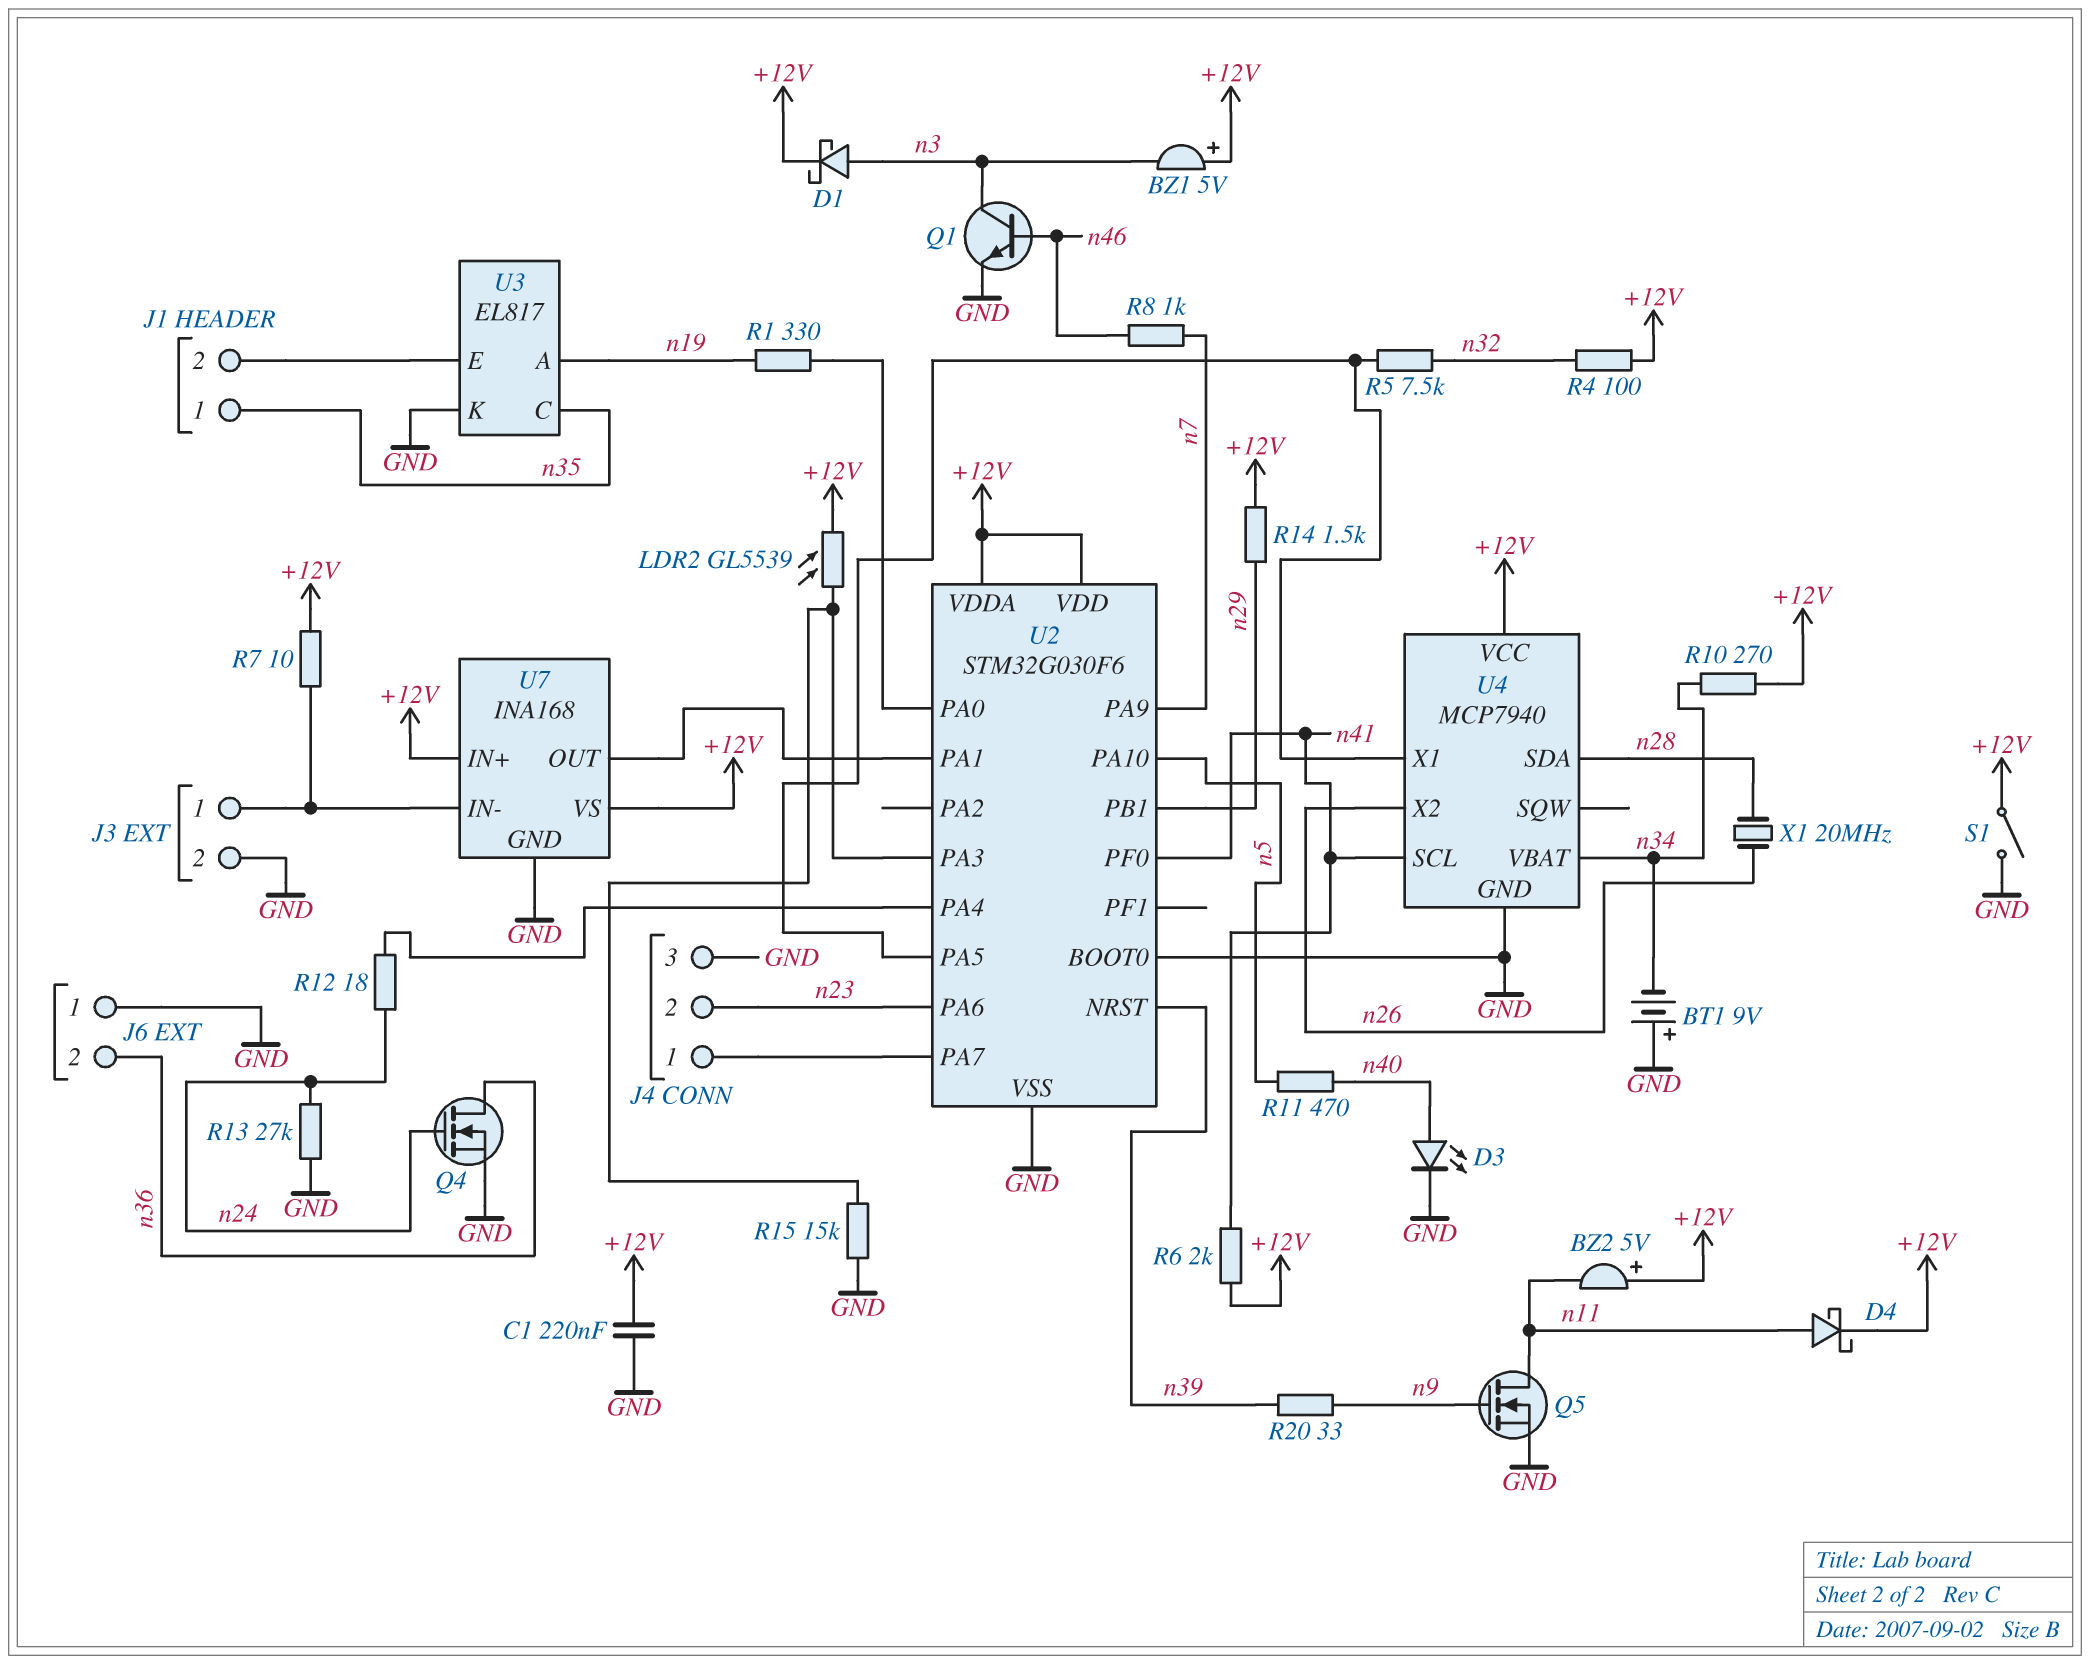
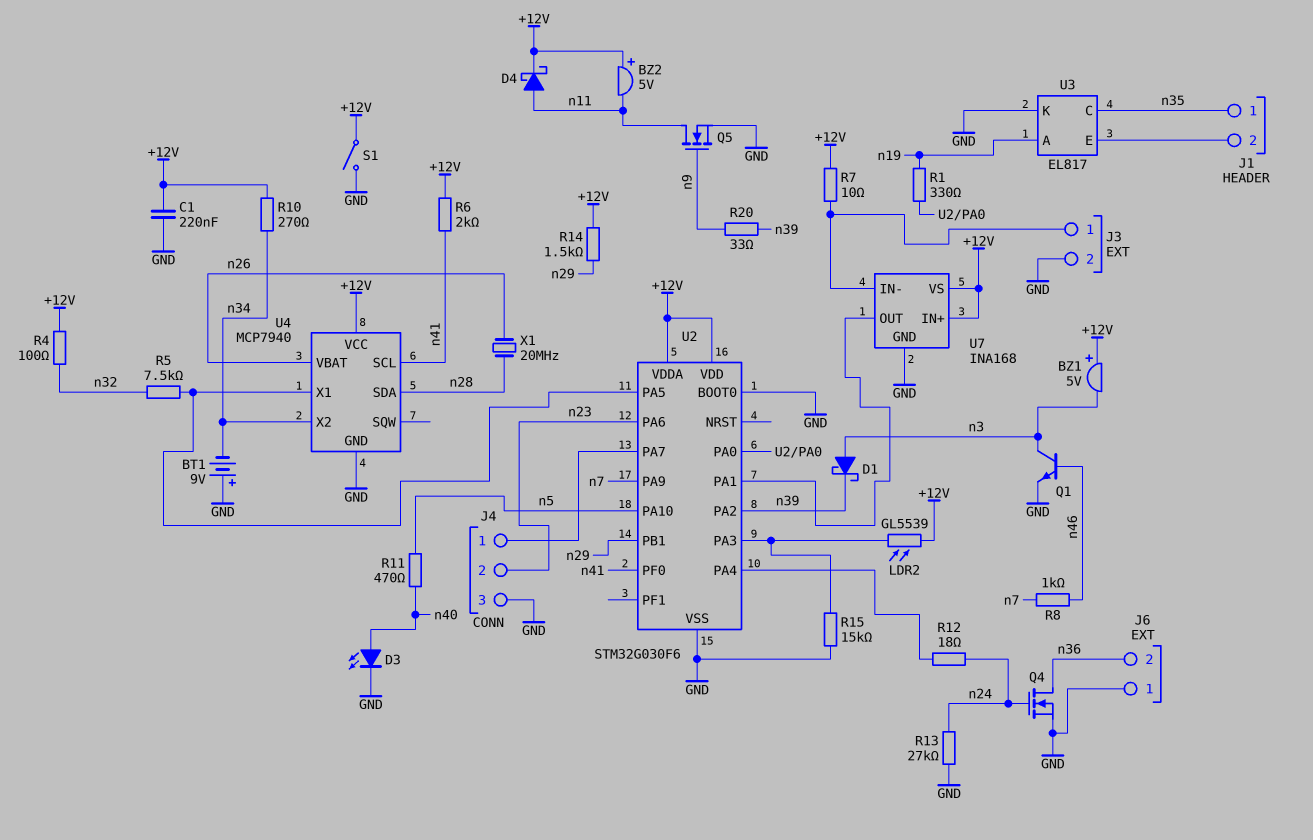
D1: schottky (A n3, K +12V) -> schottky (A n3, K n39)
U2 pin NRST: n39 -> none
U2 pin PA2: none -> n39
U4 pin VBAT: n34 -> n26
U4 pin X2: n26 -> n34

